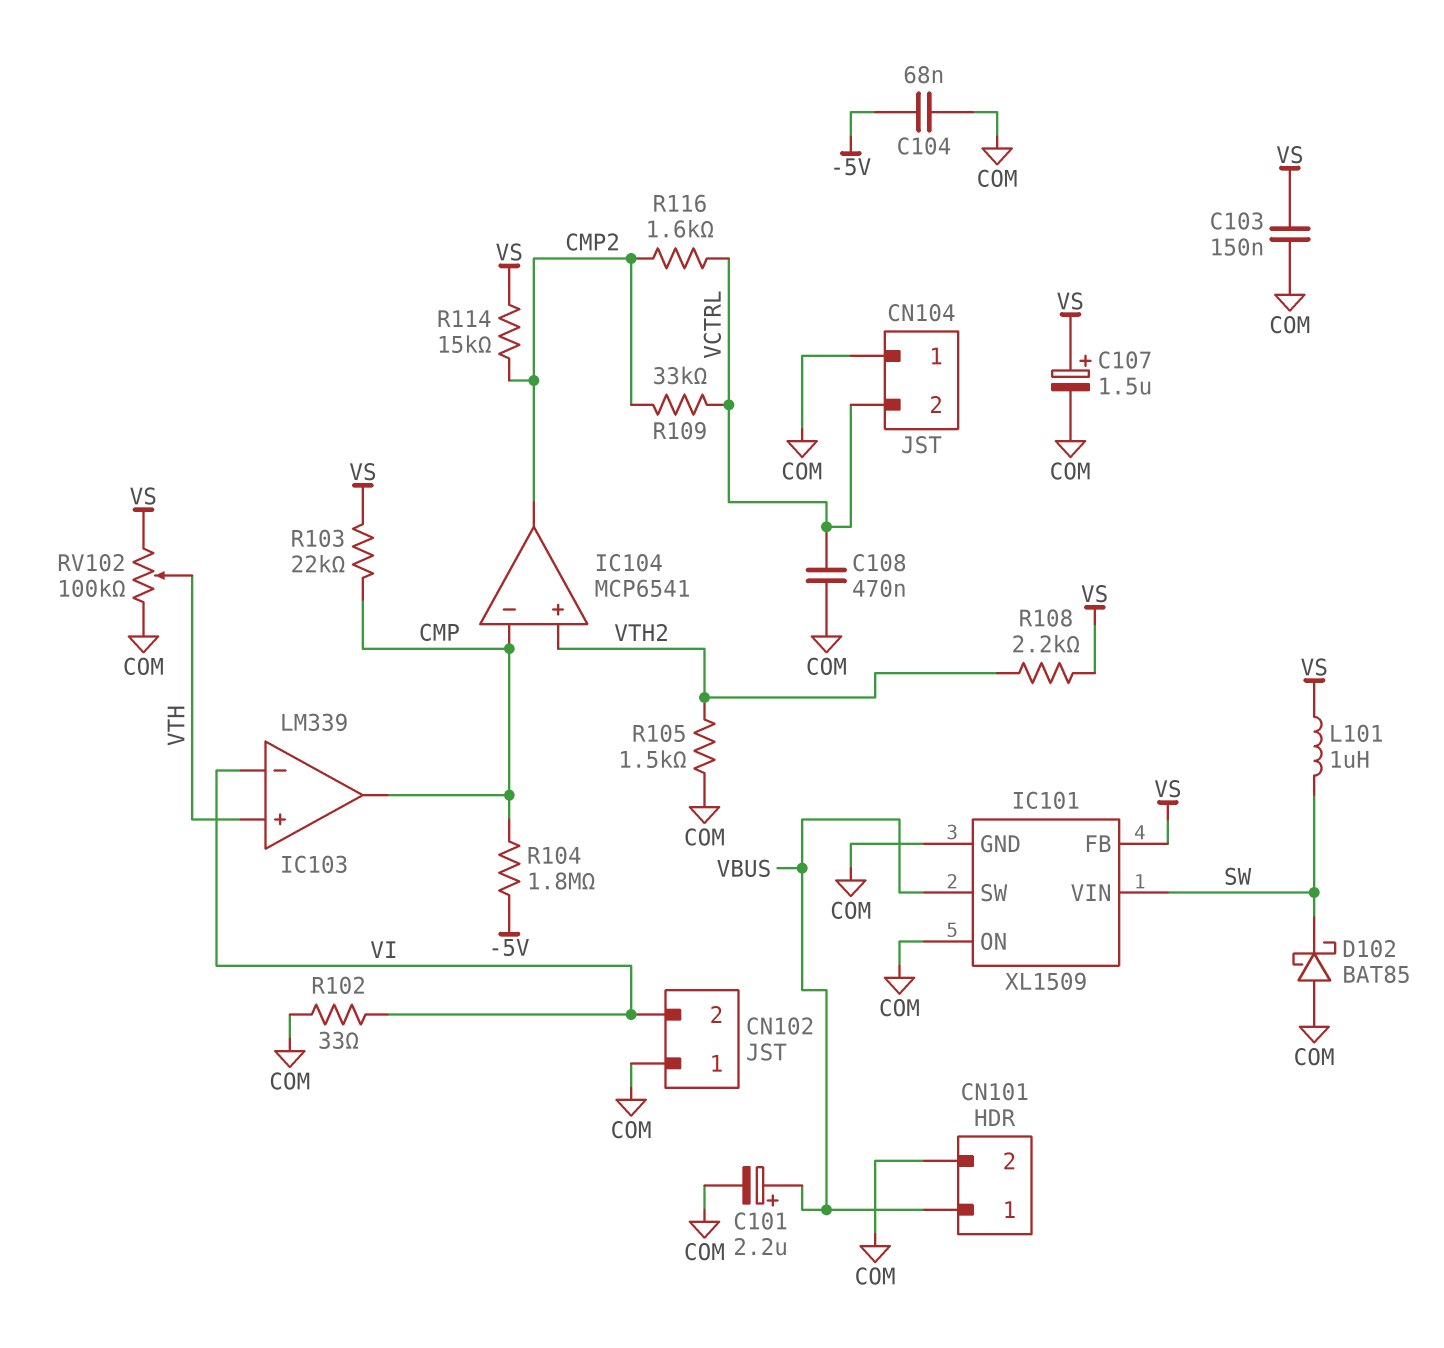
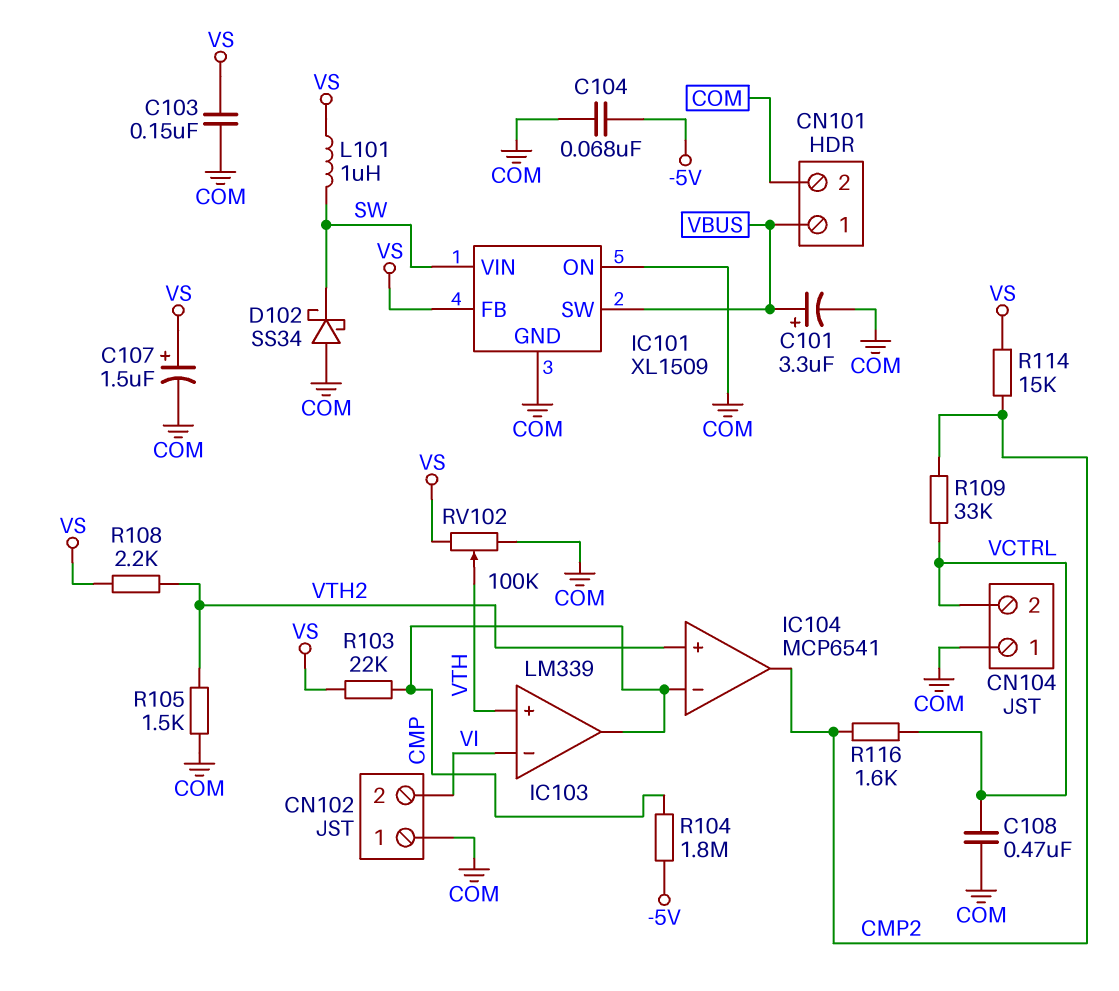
C101: 2.2uF (plus VBUS, minus COM) -> 3.3uF (plus VBUS, minus COM)
D102: schottky BAT85 (A COM, K SW) -> schottky SS34 (A COM, K SW)
R102: 33 (COM, VI) -> none

